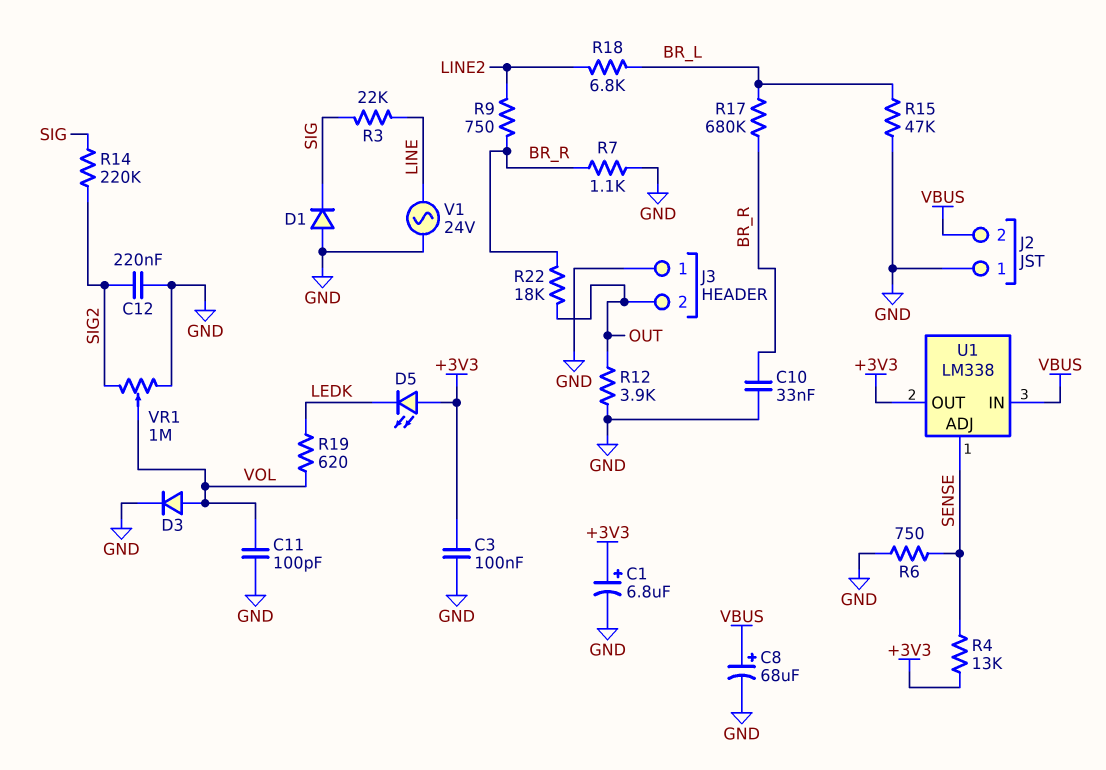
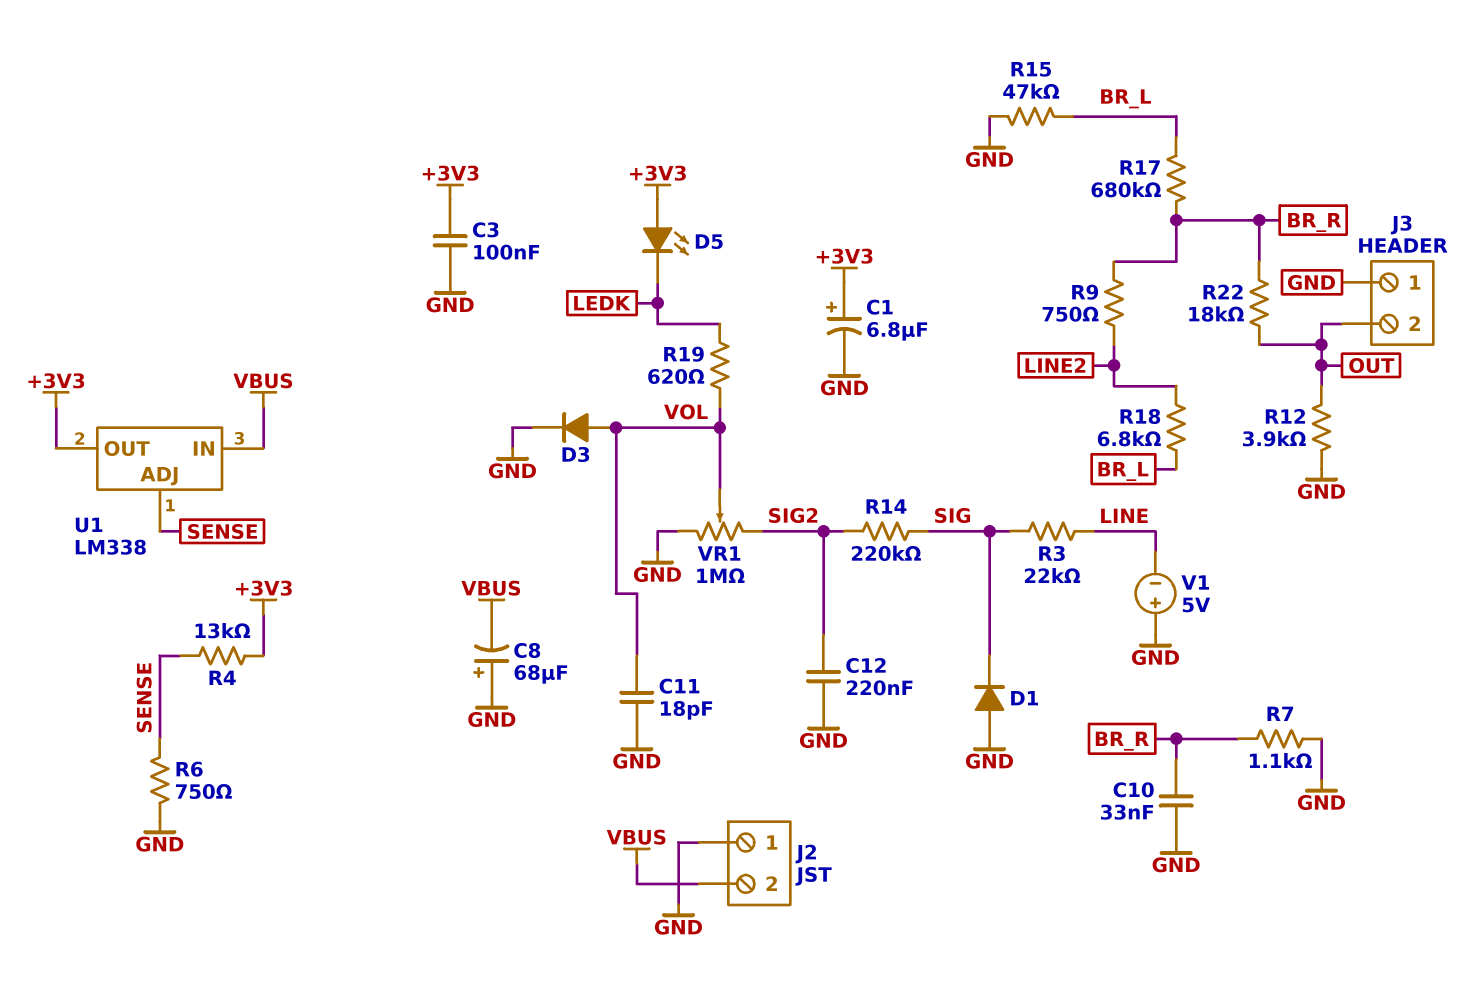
C8: 68uF (plus VBUS, minus GND) -> 68uF (plus GND, minus VBUS)
C11: 100pF (GND, VOL) -> 18pF (GND, VOL)
V1: AC 24V (GND, LINE) -> 5V (plus GND, minus LINE)

